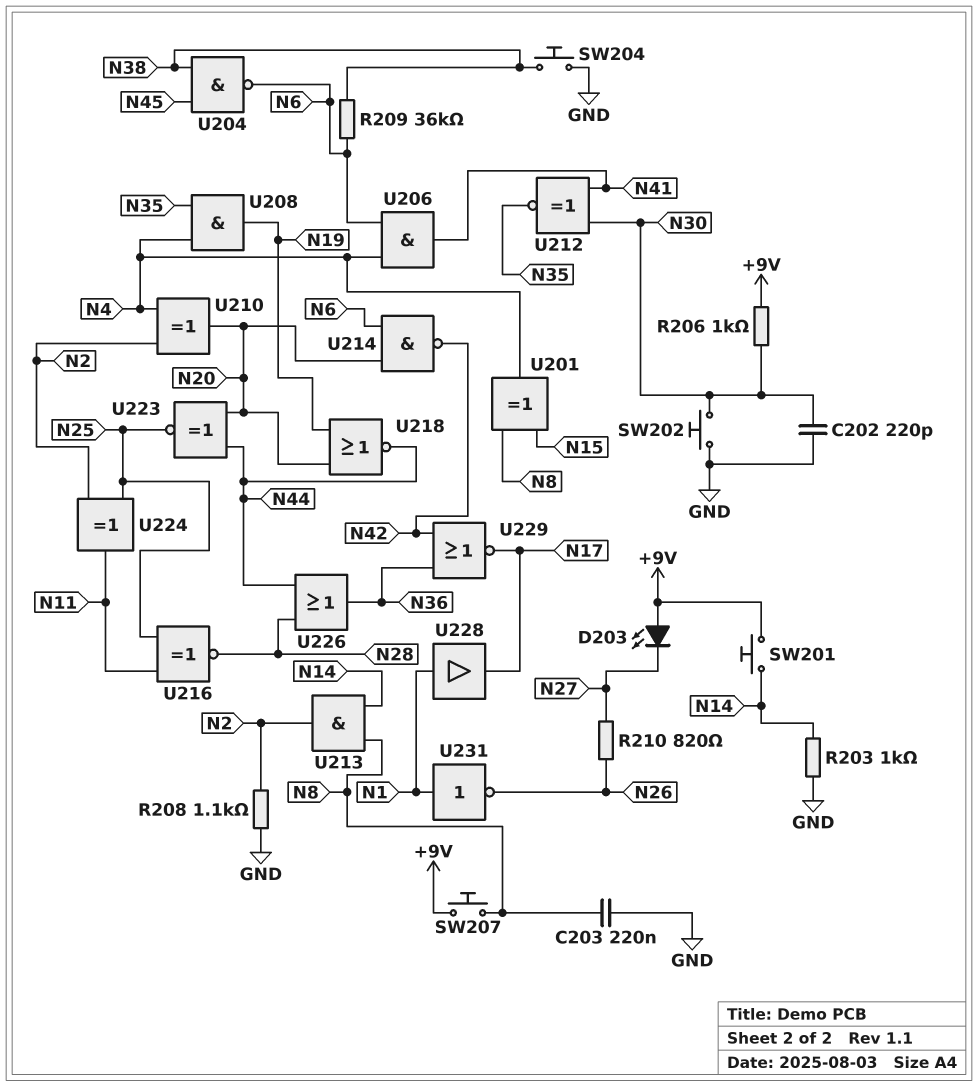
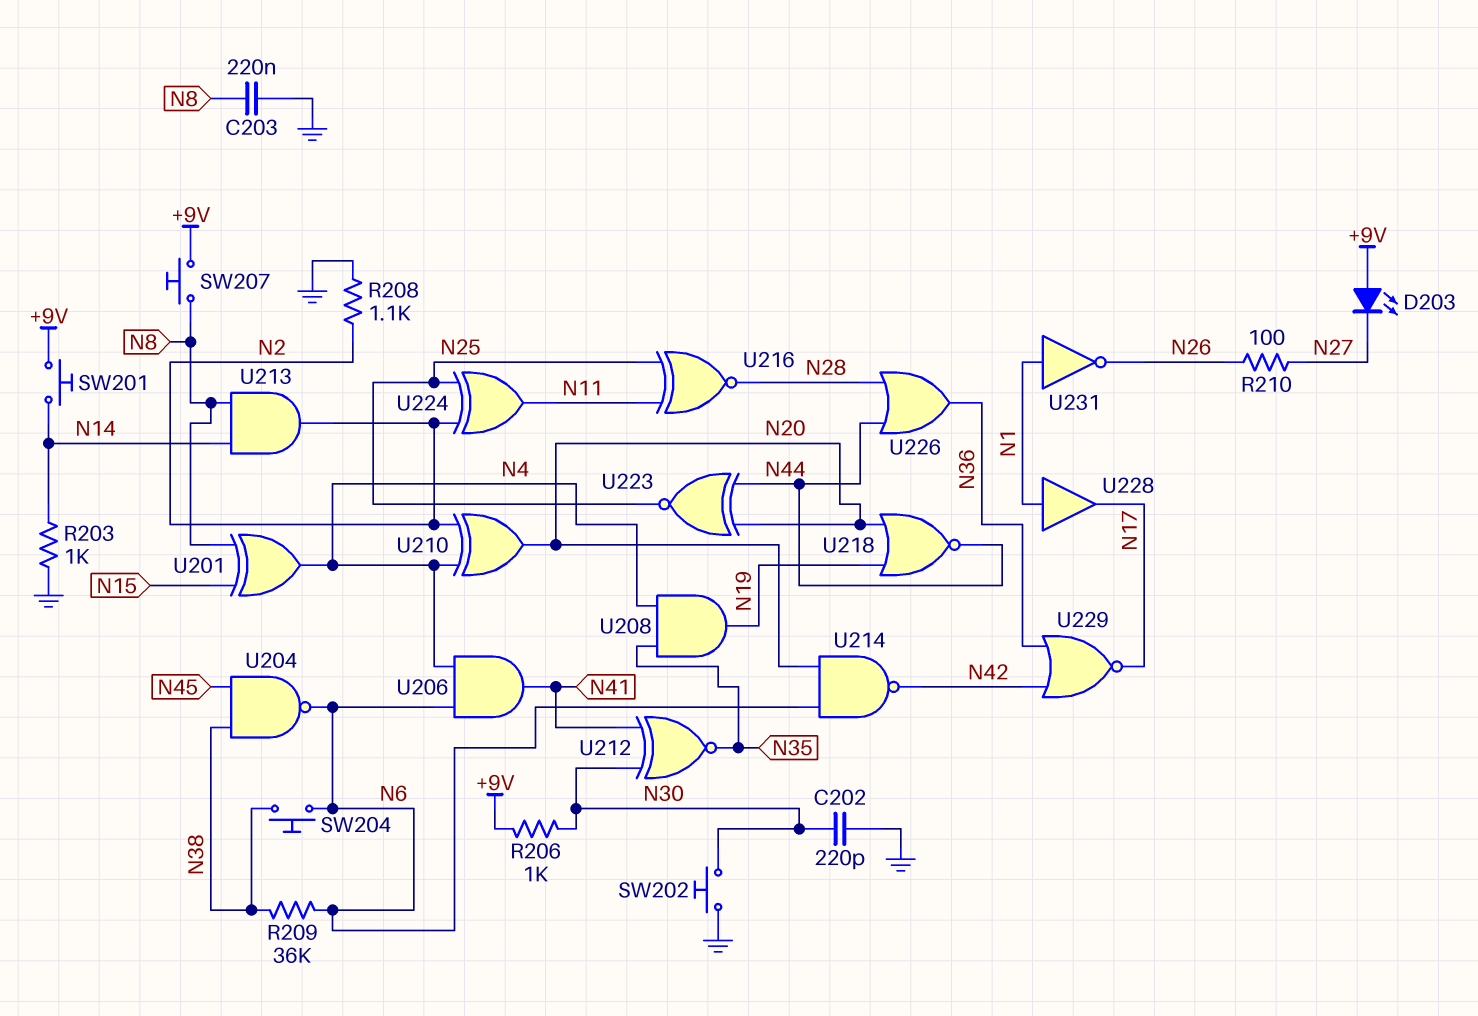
R210: 820 (N26, N27) -> 100 (N26, N27)
SW204: button (GND, N38) -> button (N6, N38)

